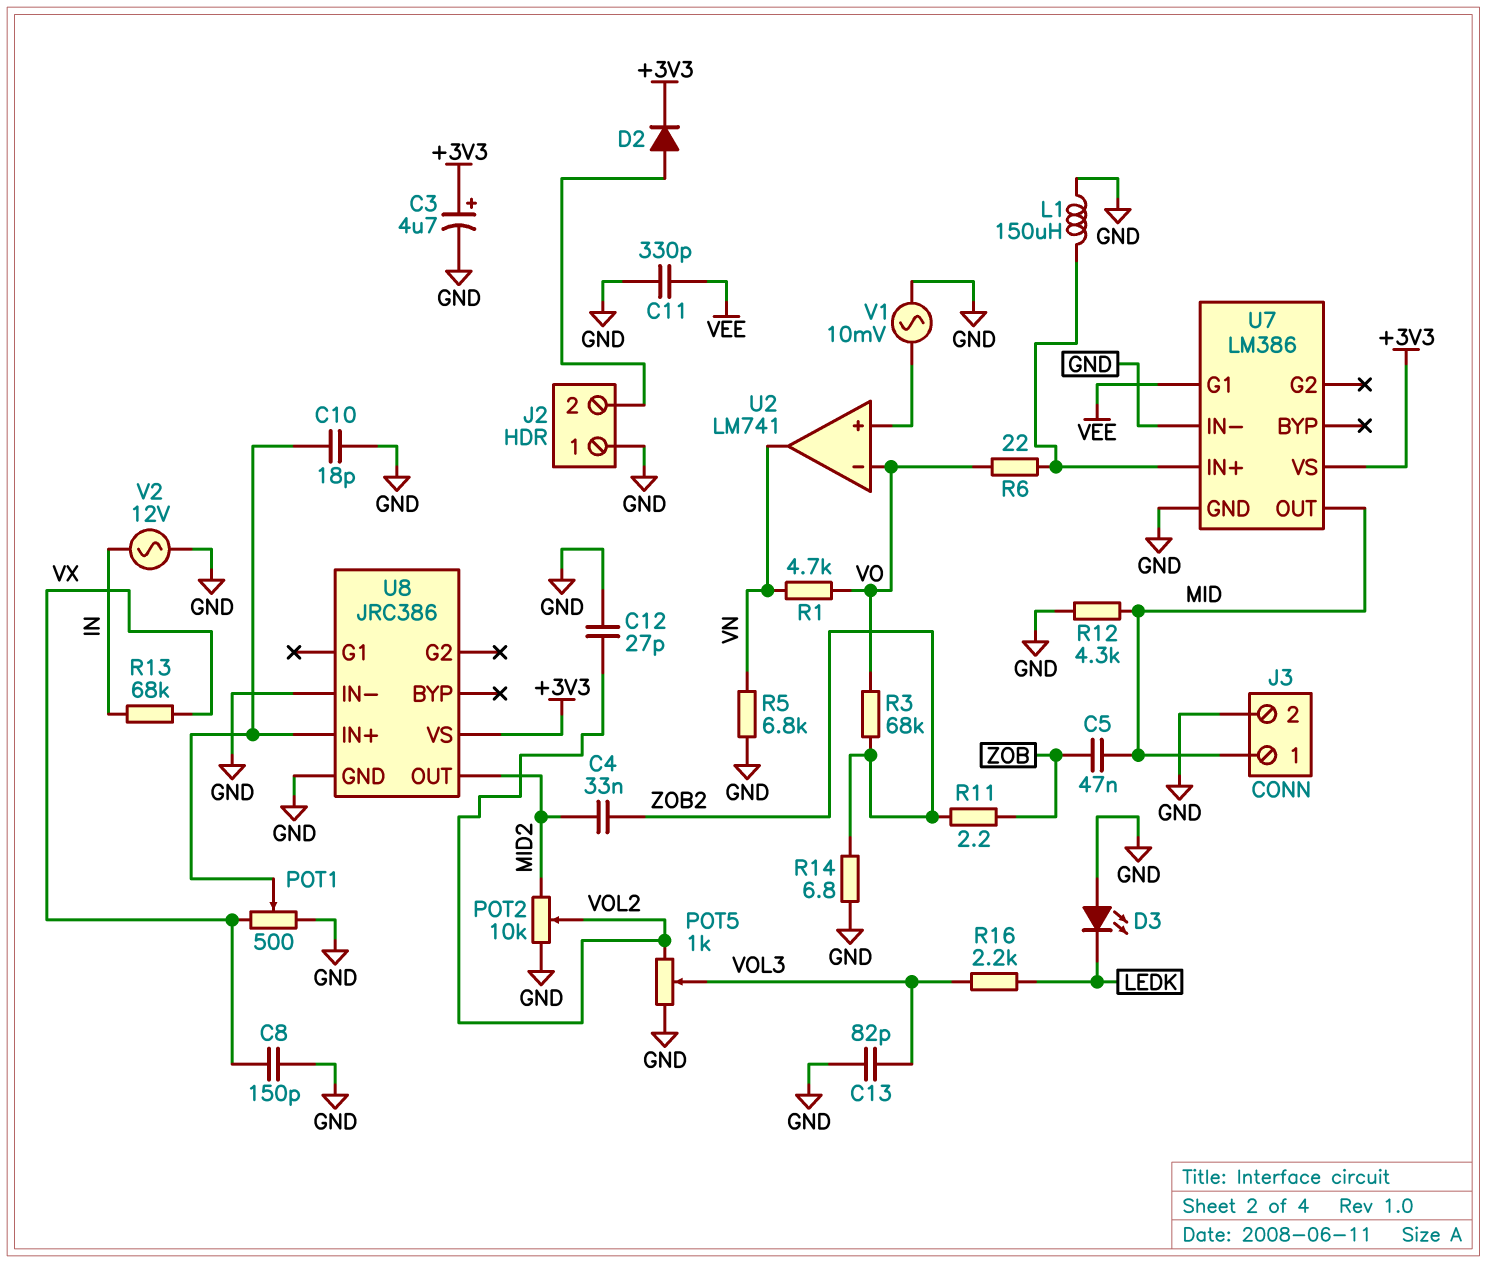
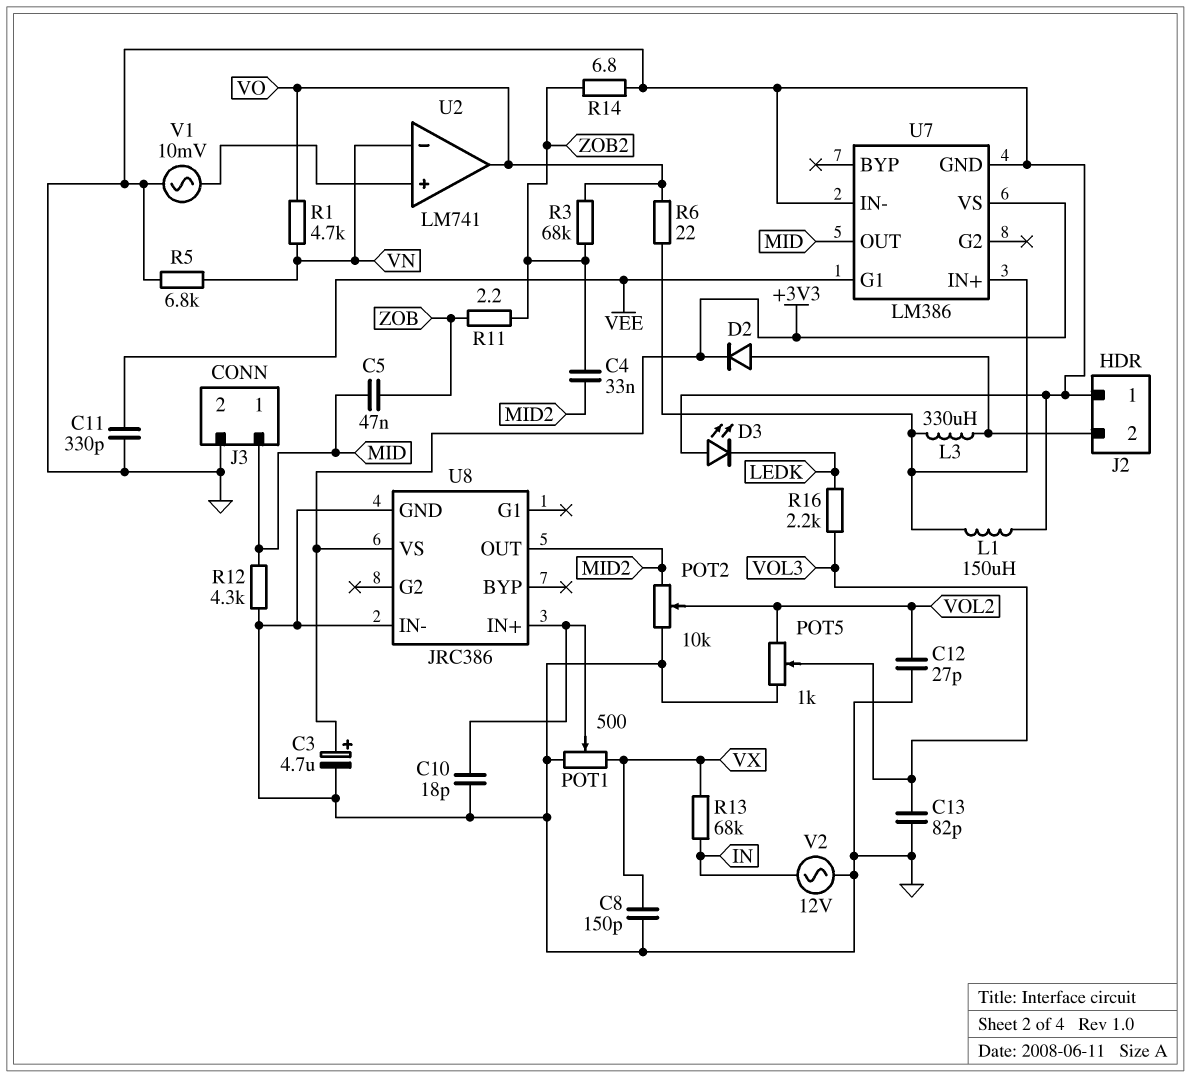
L3: none -> 330uH (J2/2, U7/IN+)
U2 pin in-: VO -> VN
U2 pin out: VN -> VO

